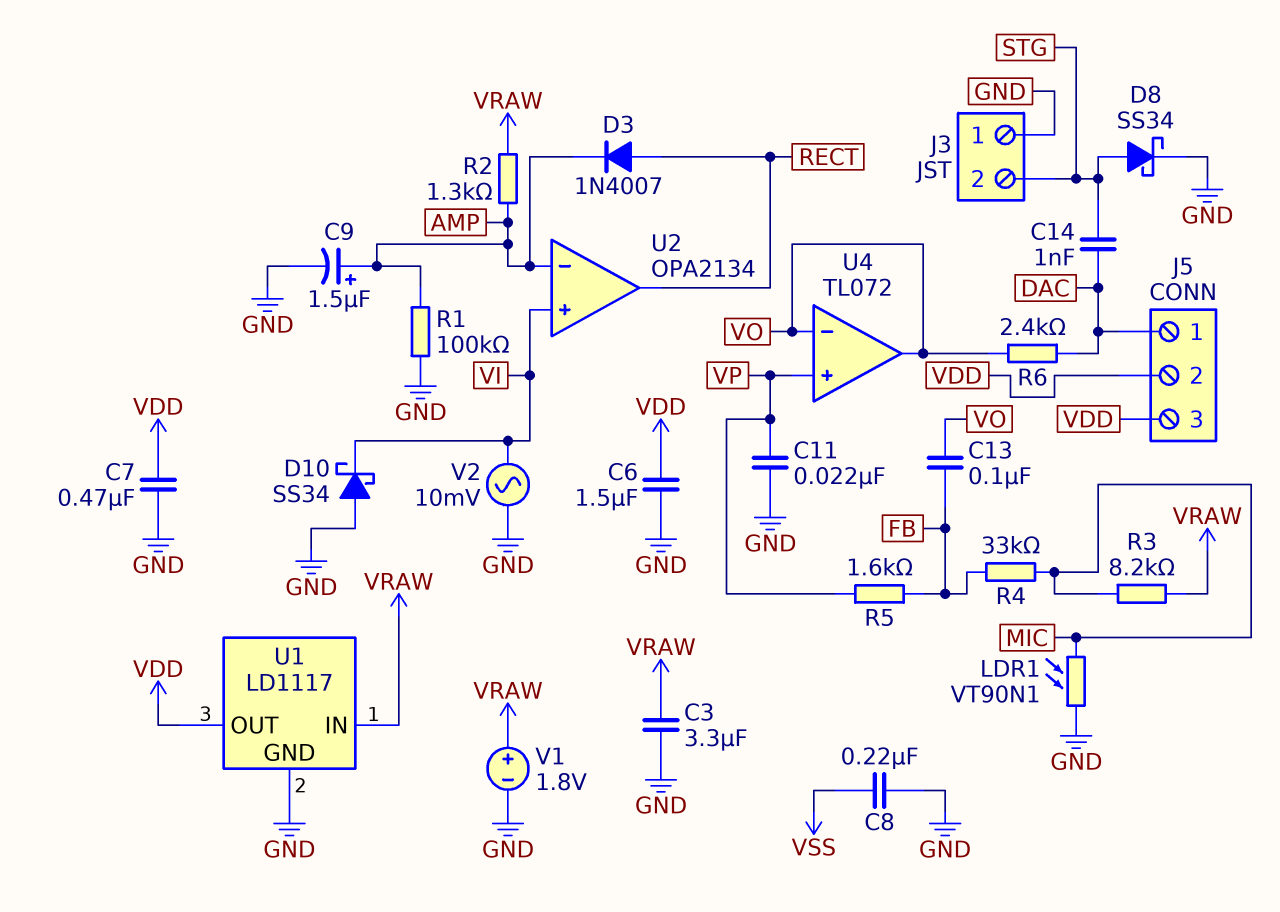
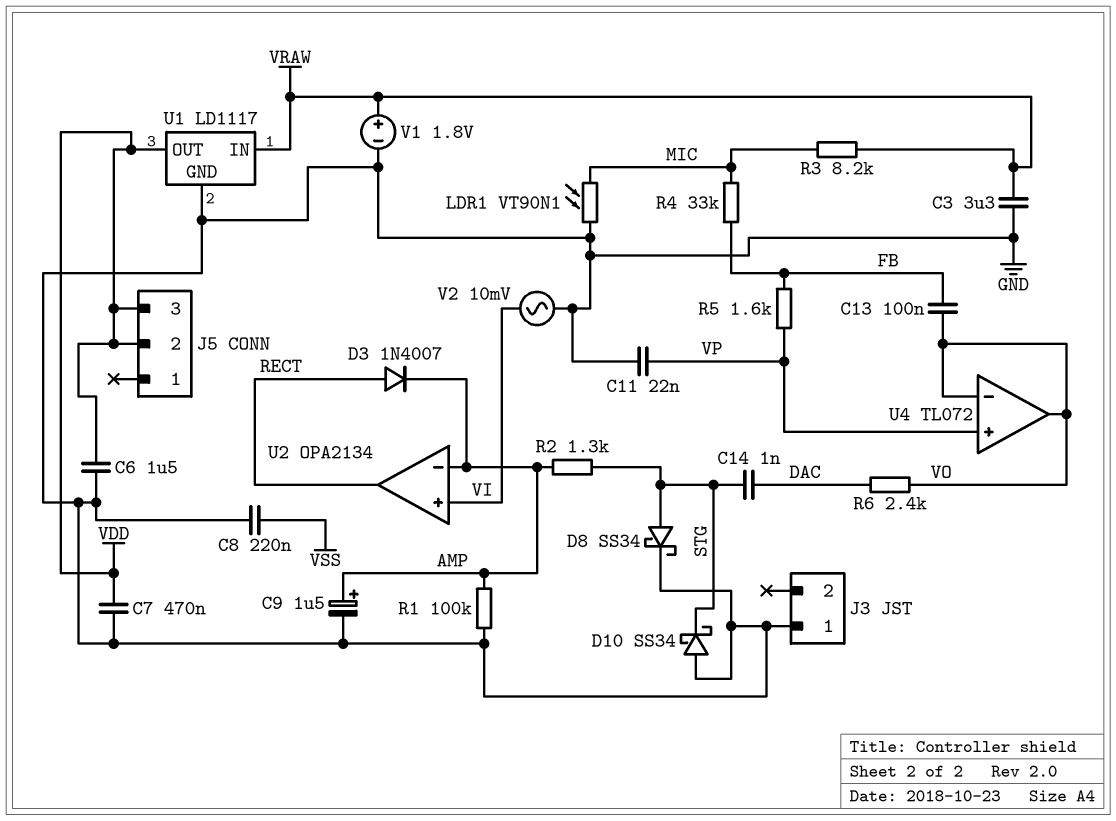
D10: schottky SS34 (A GND, K VI) -> schottky SS34 (A GND, K STG)
J3 pin 2: STG -> none
J5 pin 1: DAC -> none
R2: 1.3k (AMP, VRAW) -> 1.3k (AMP, STG)

